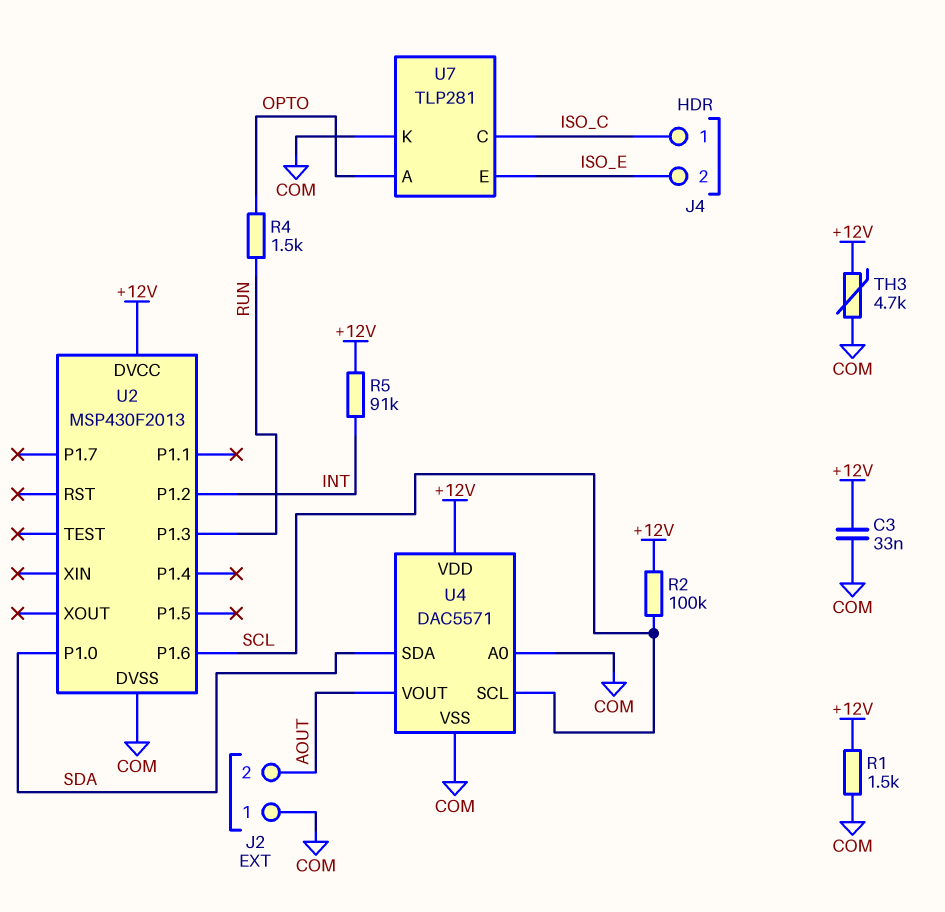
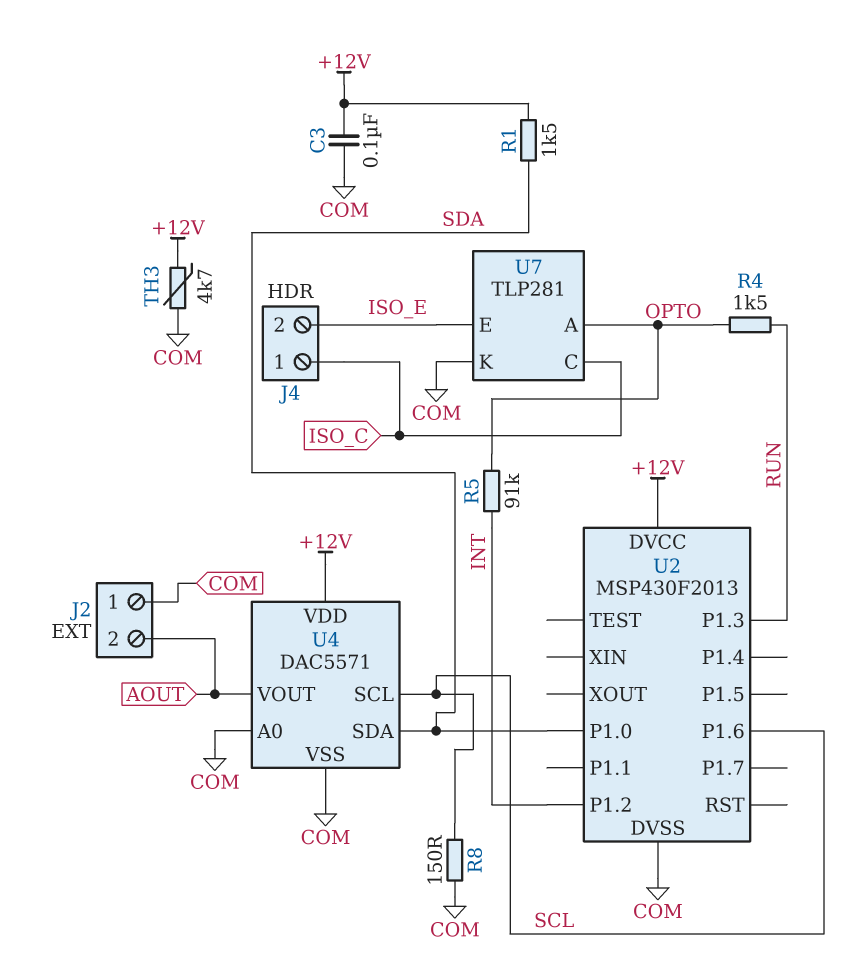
C3: 33nF (+12V, COM) -> 100nF (+12V, COM)
R1: 1.5k (+12V, COM) -> 1.5k (+12V, SDA)
R2: 100k (+12V, SCL) -> none
R5: 91k (+12V, INT) -> 91k (INT, OPTO)
R8: none -> 150 (COM, SCL)

